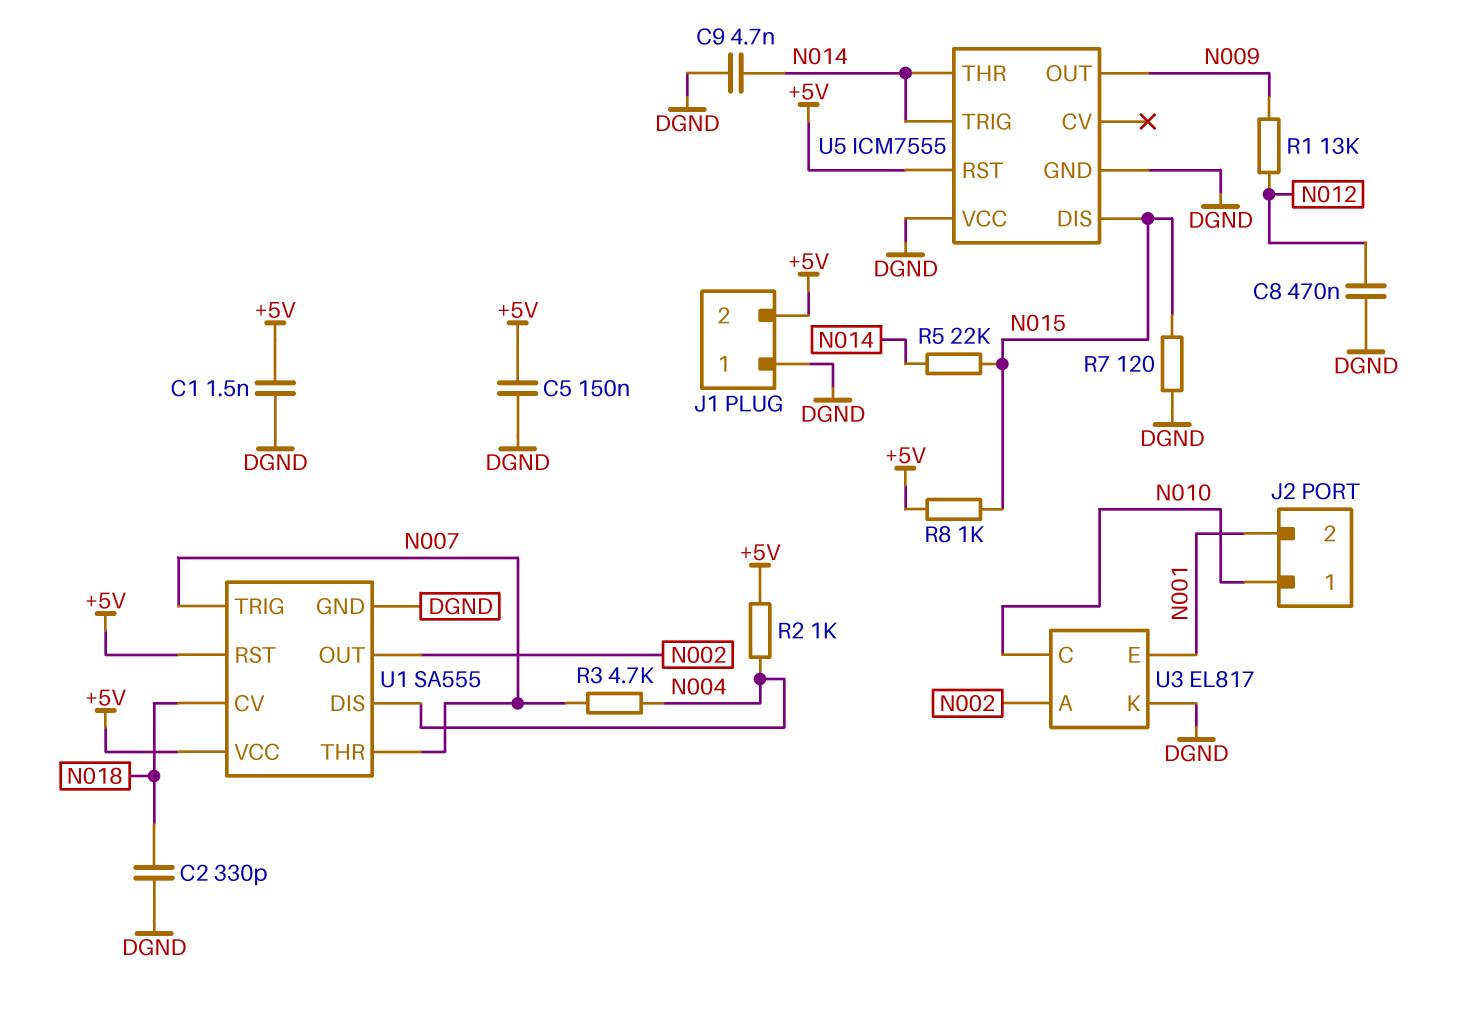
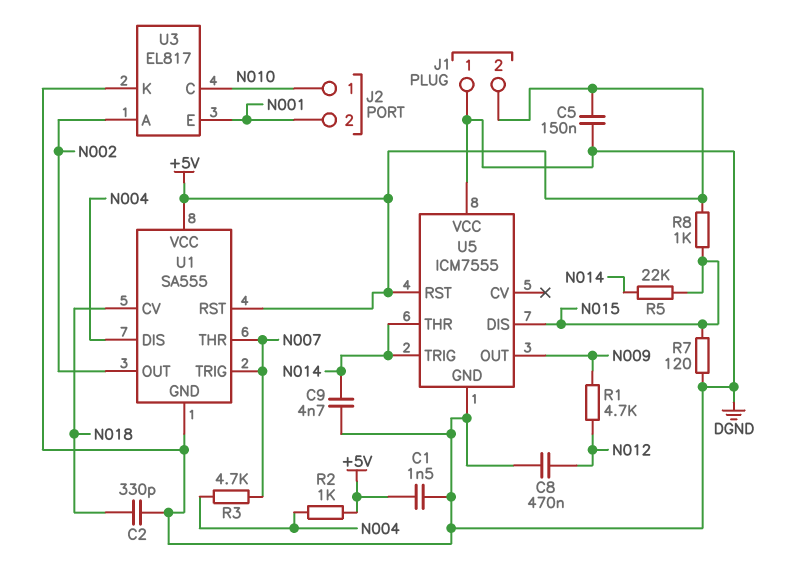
R1: 13k (N009, N012) -> 4.7k (N009, N012)

